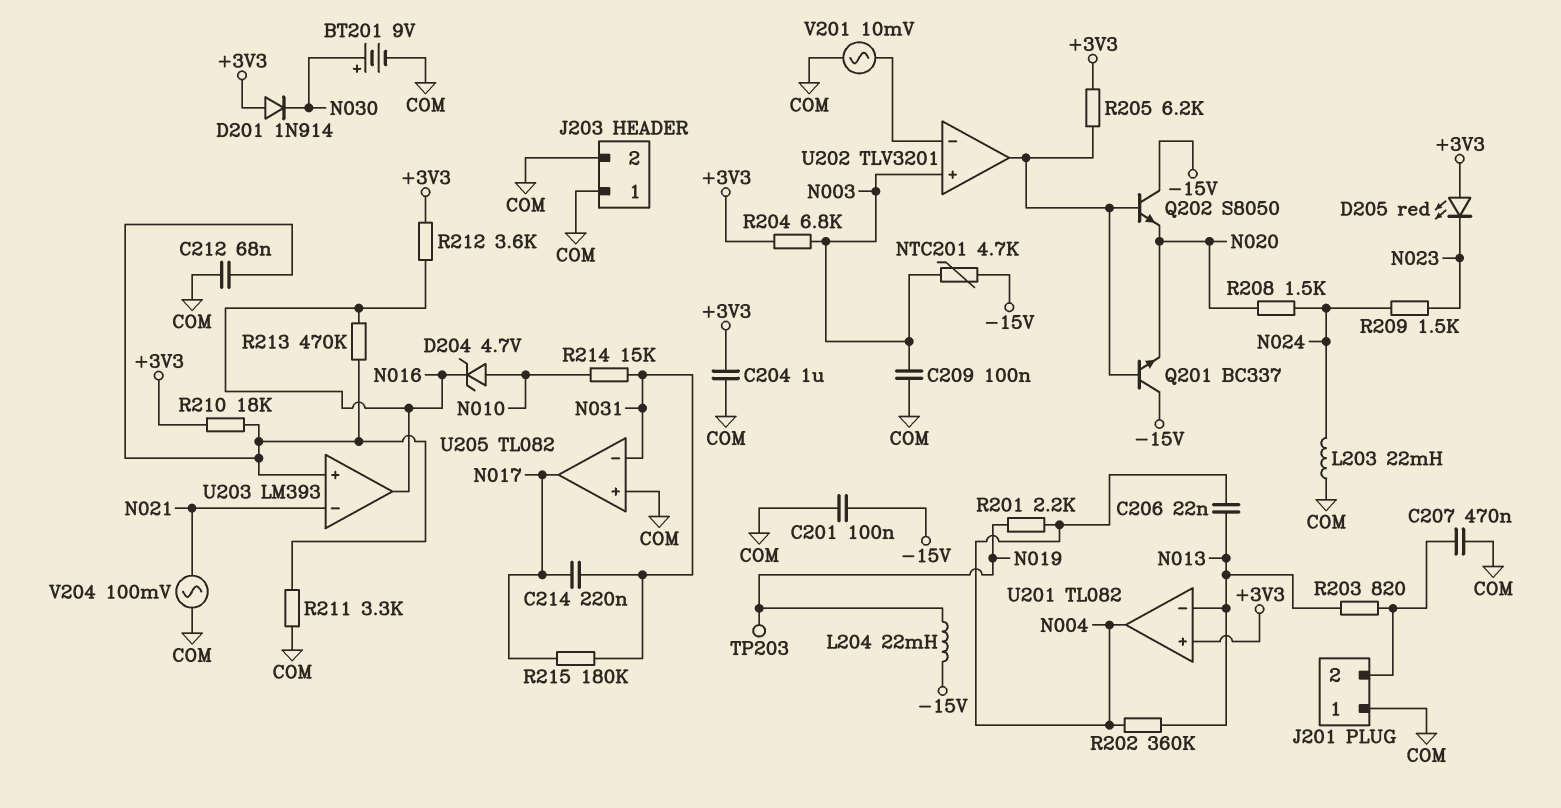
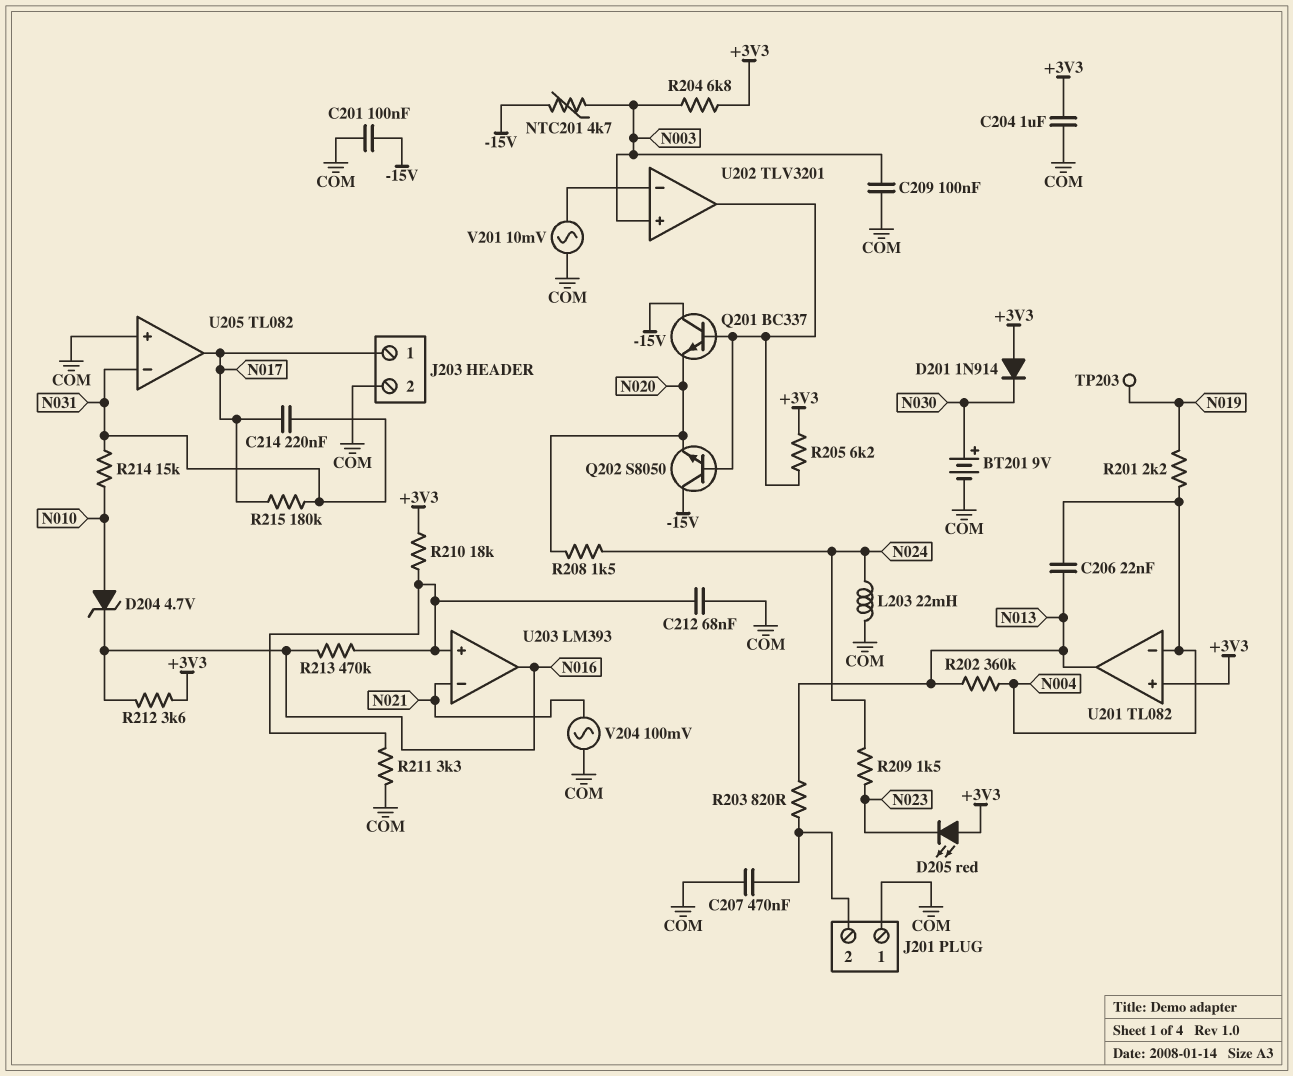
J203 pin 1: COM -> N017
L204: 22mH (-15V, N019) -> none
U201 pin in-: N013 -> N004
U201 pin out: N004 -> N013

